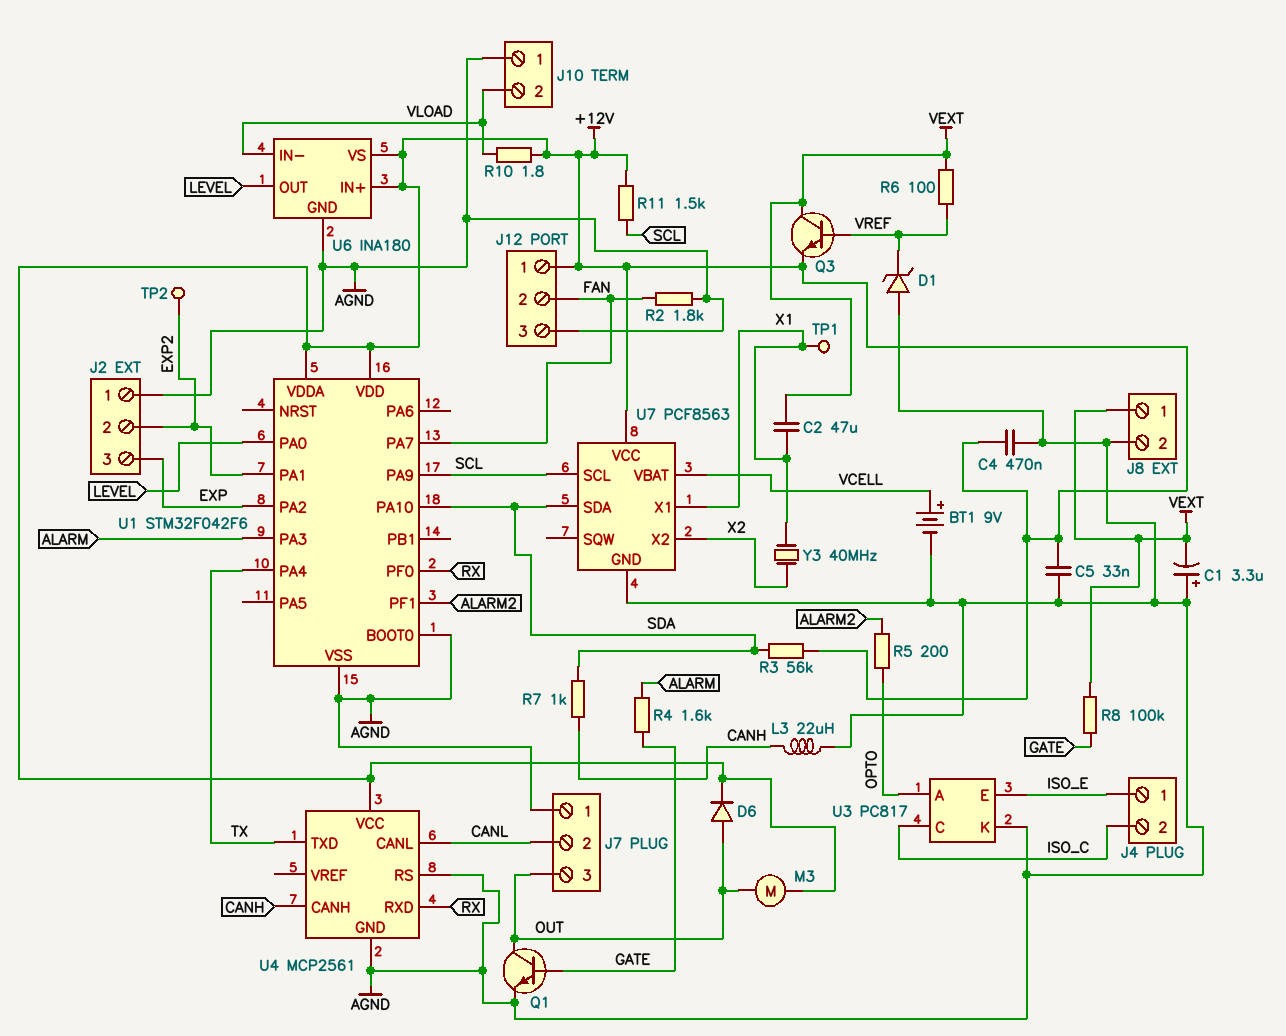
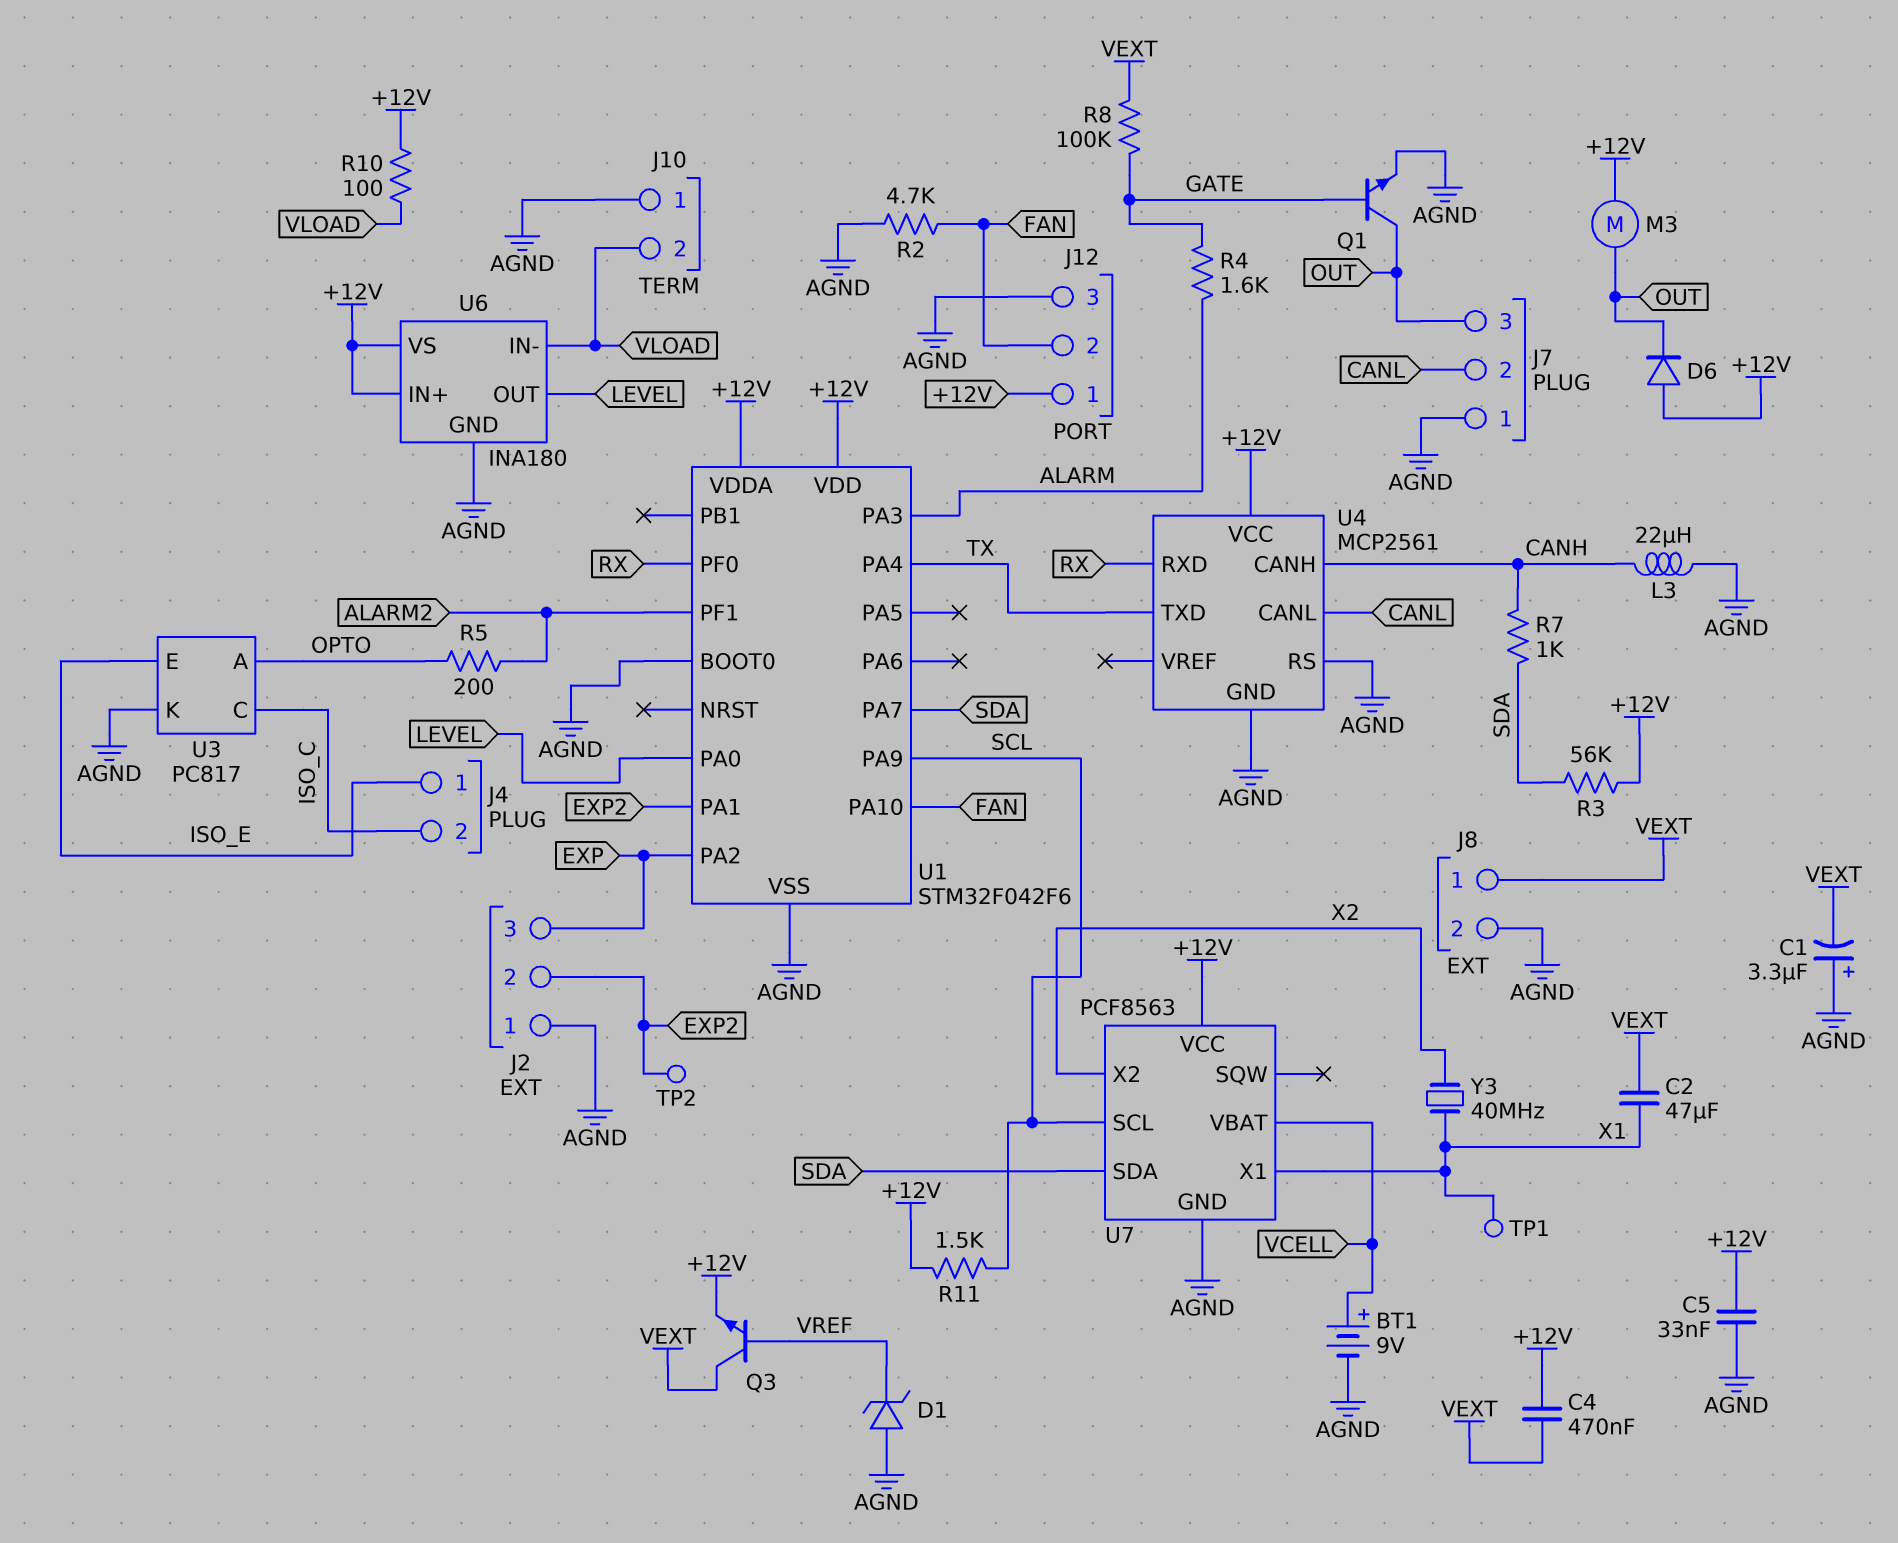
C4: 470nF (+12V, AGND) -> 470nF (+12V, VEXT)
D6: diode (A OUT, K +12V) -> diode (A +12V, K OUT)
R2: 1.8k (AGND, FAN) -> 4.7k (AGND, FAN)
R6: 100 (VEXT, VREF) -> none
R10: 1.8 (+12V, VLOAD) -> 100 (+12V, VLOAD)
U1 pin PA7: FAN -> SDA
U1 pin PA10: SDA -> FAN

